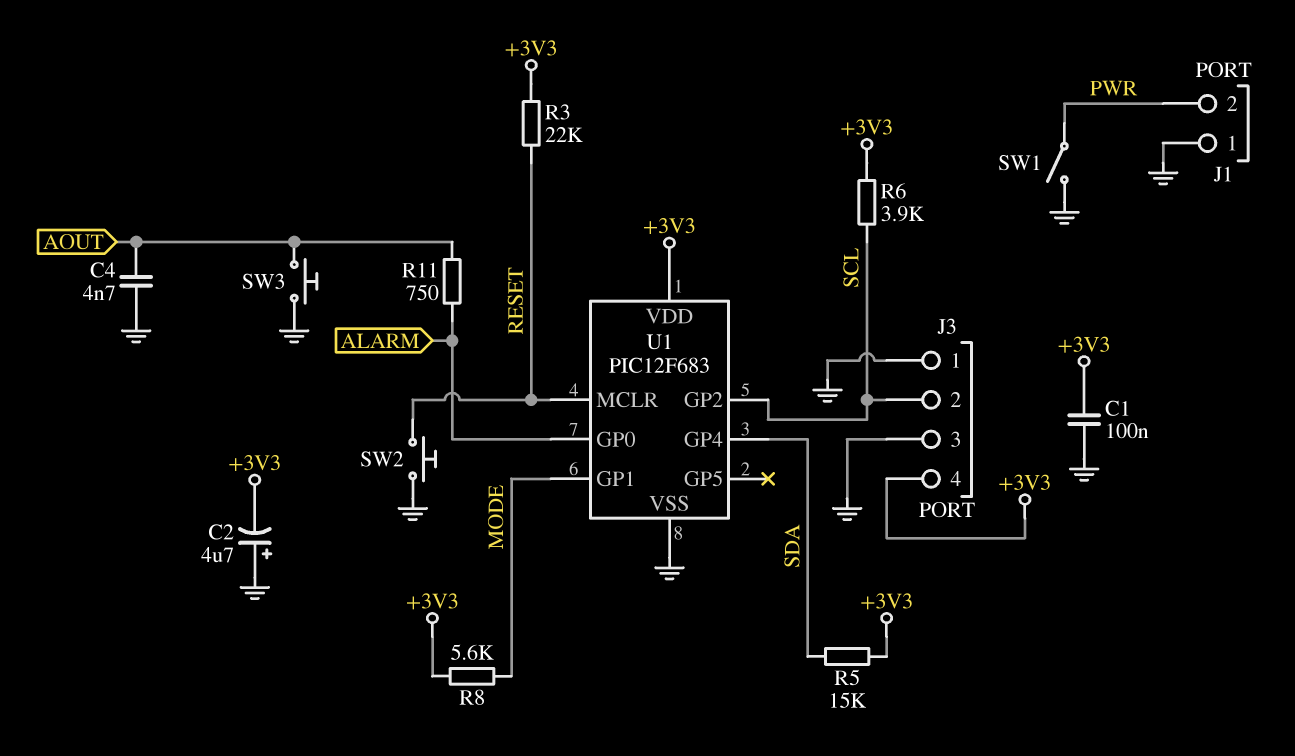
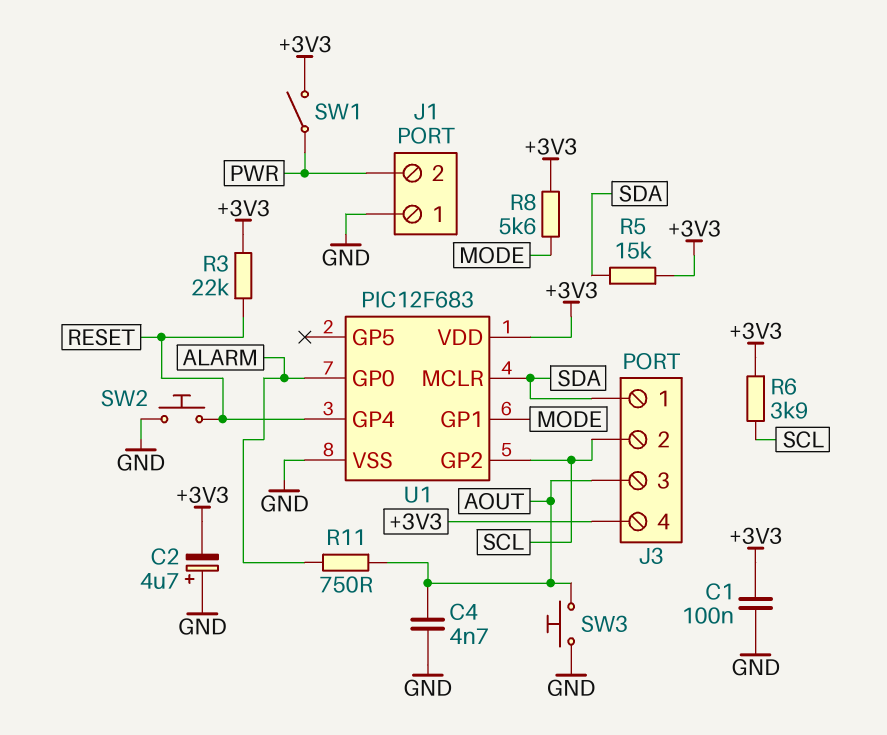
J3 pin 1: GND -> SDA
J3 pin 3: GND -> AOUT
SW1: switch (GND, PWR) -> switch (+3V3, PWR)
U1 pin GP4: SDA -> RESET
U1 pin MCLR: RESET -> SDA

